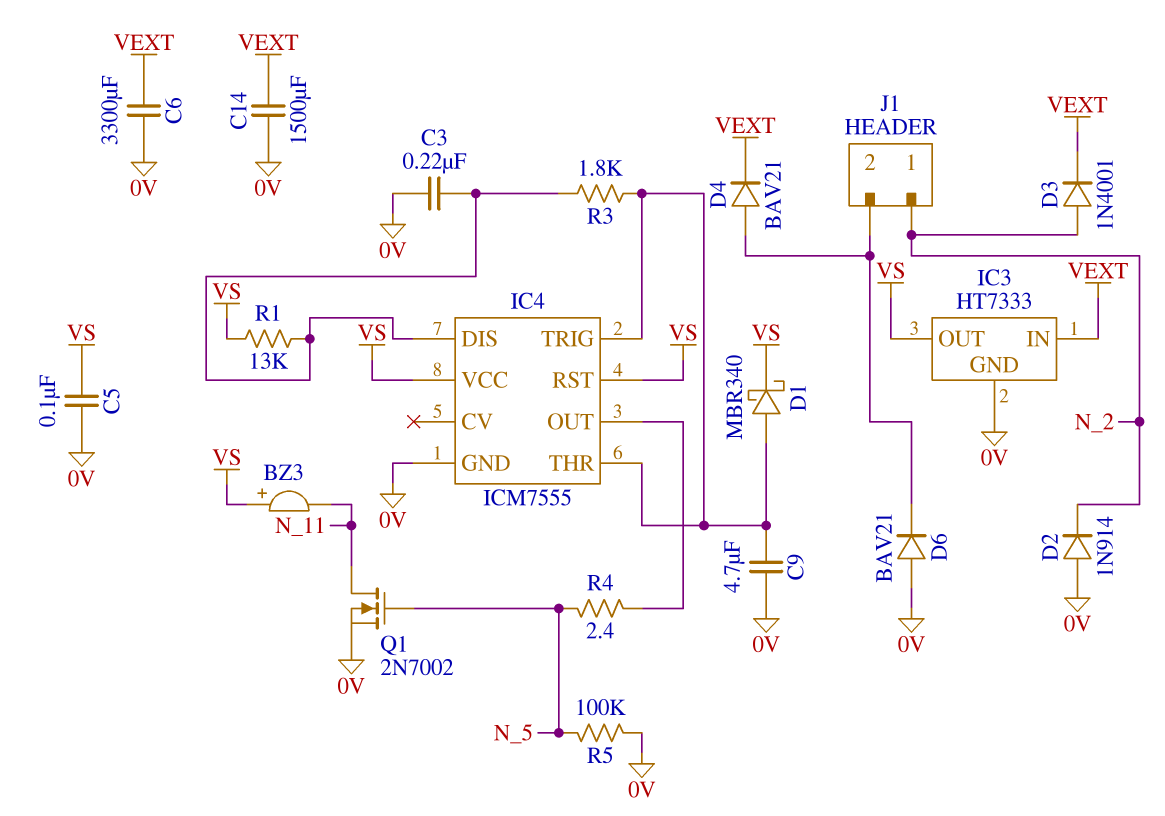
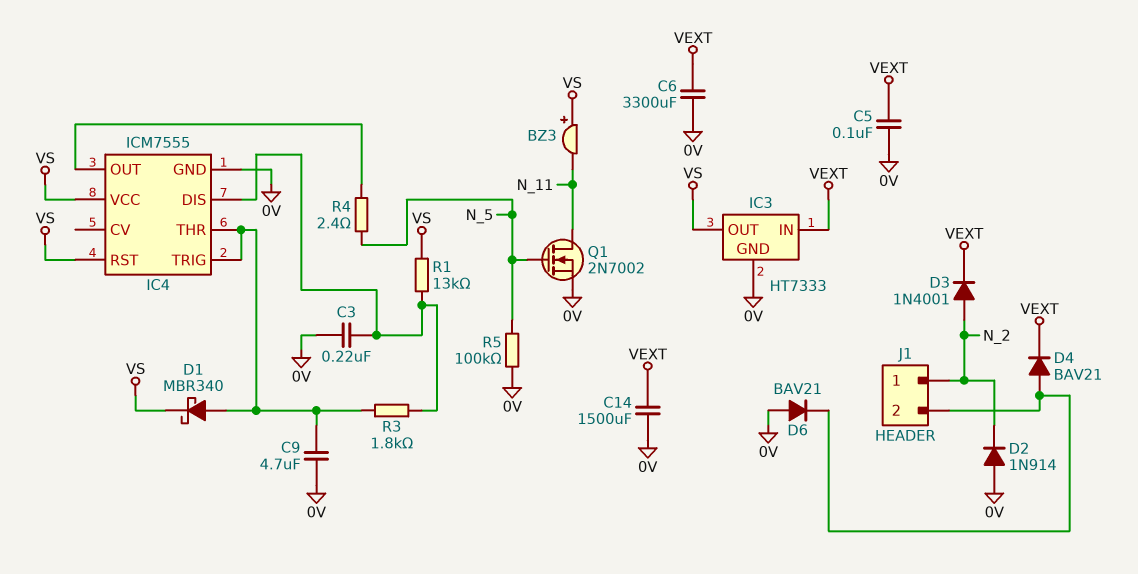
C5: 100nF (0V, VS) -> 100nF (0V, VEXT)

